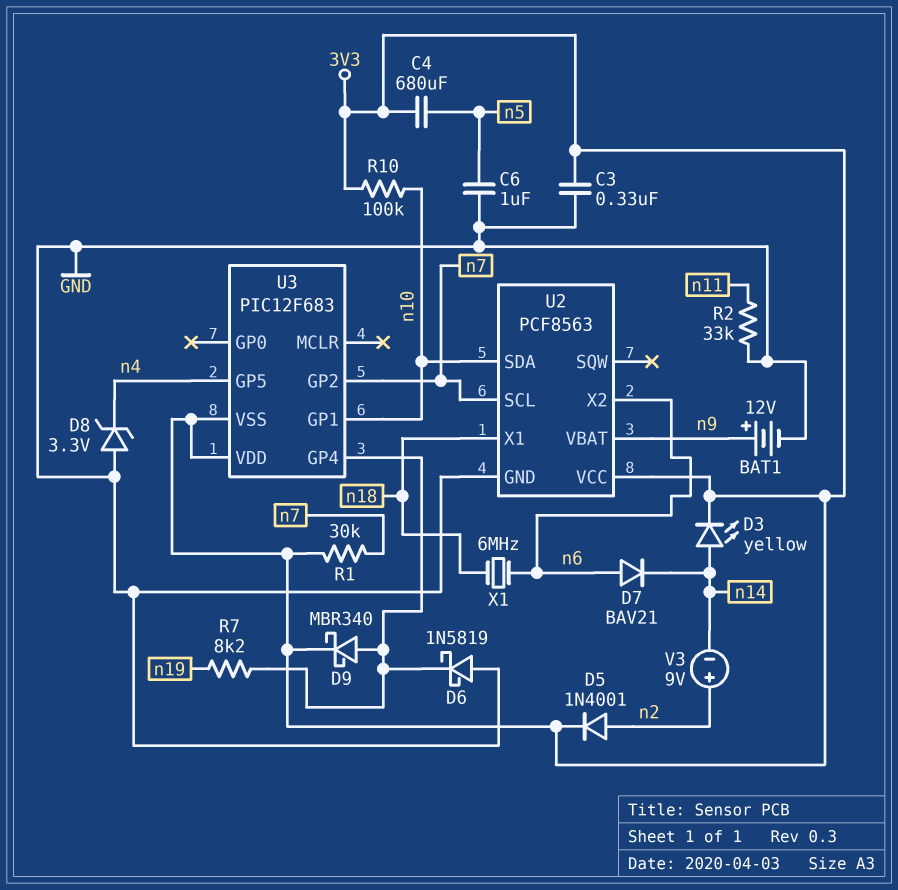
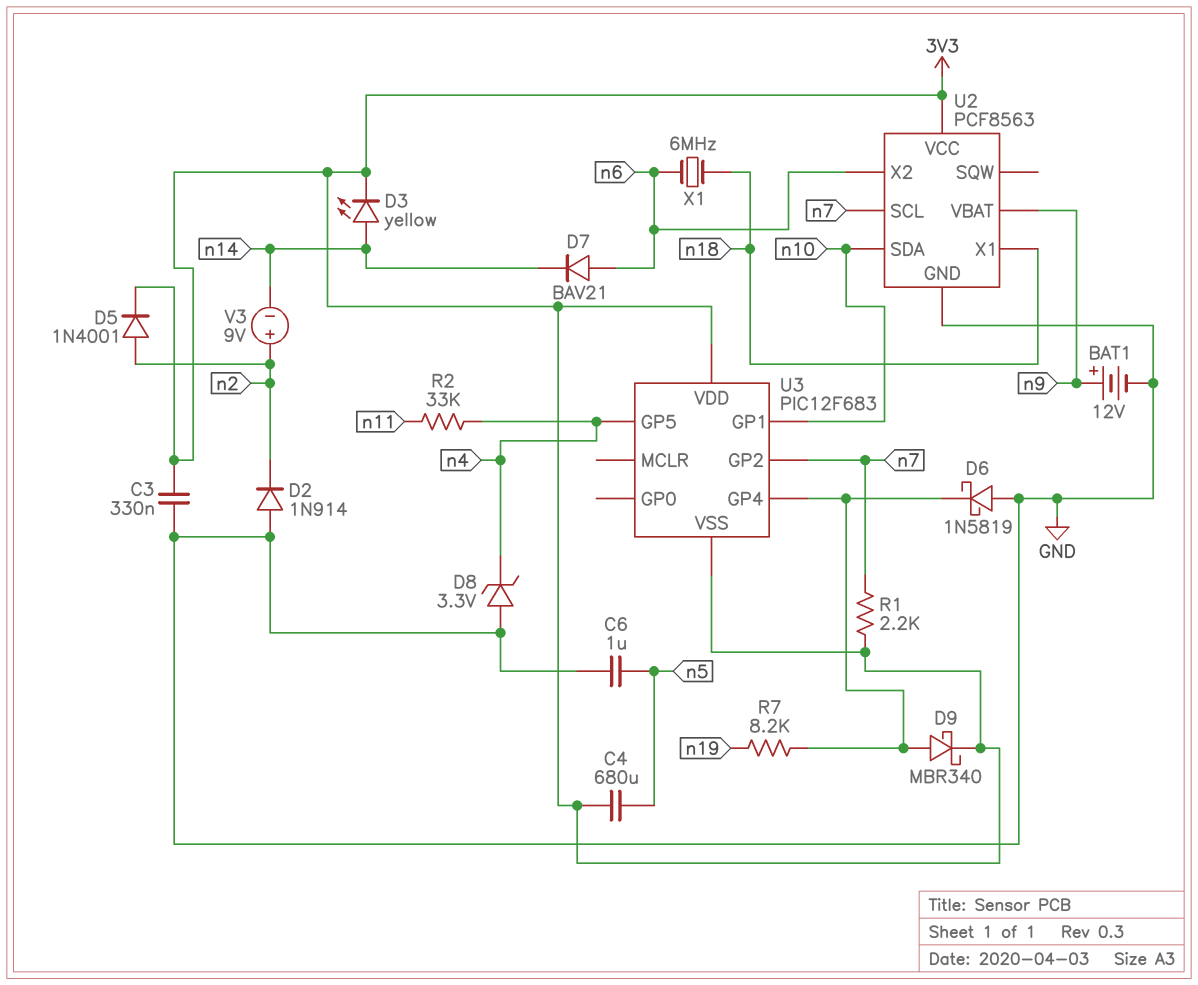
D2: none -> diode 1N914 (A GND, K n2)
R1: 30k (3V3, n7) -> 2.2k (3V3, n7)
R2: 33k (GND, n11) -> 33k (n4, n11)
R10: 100k (3V3, n10) -> none

